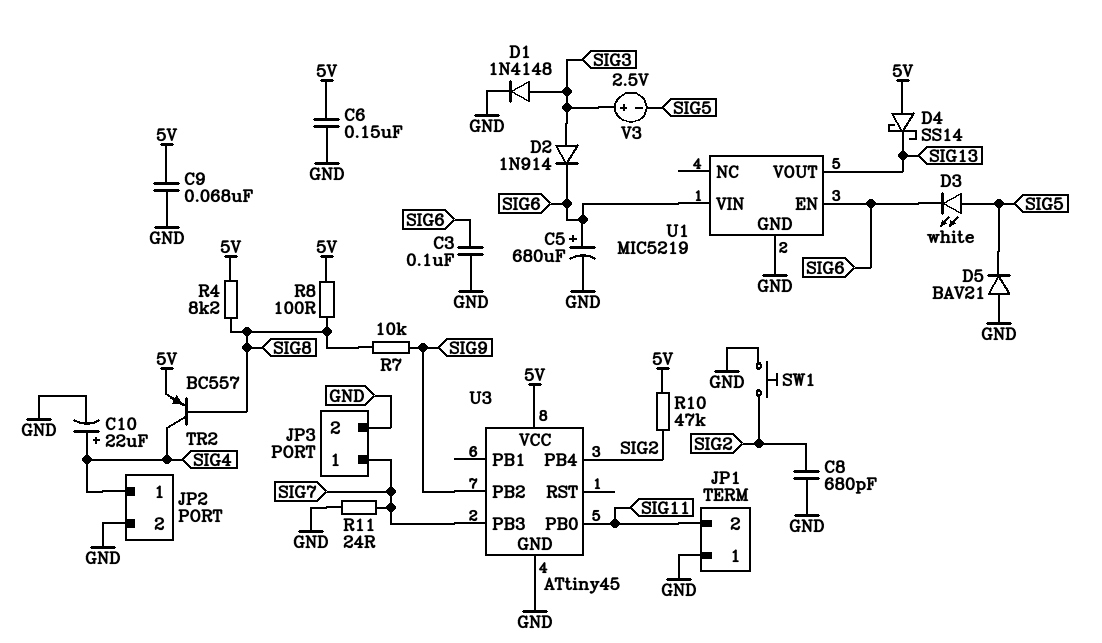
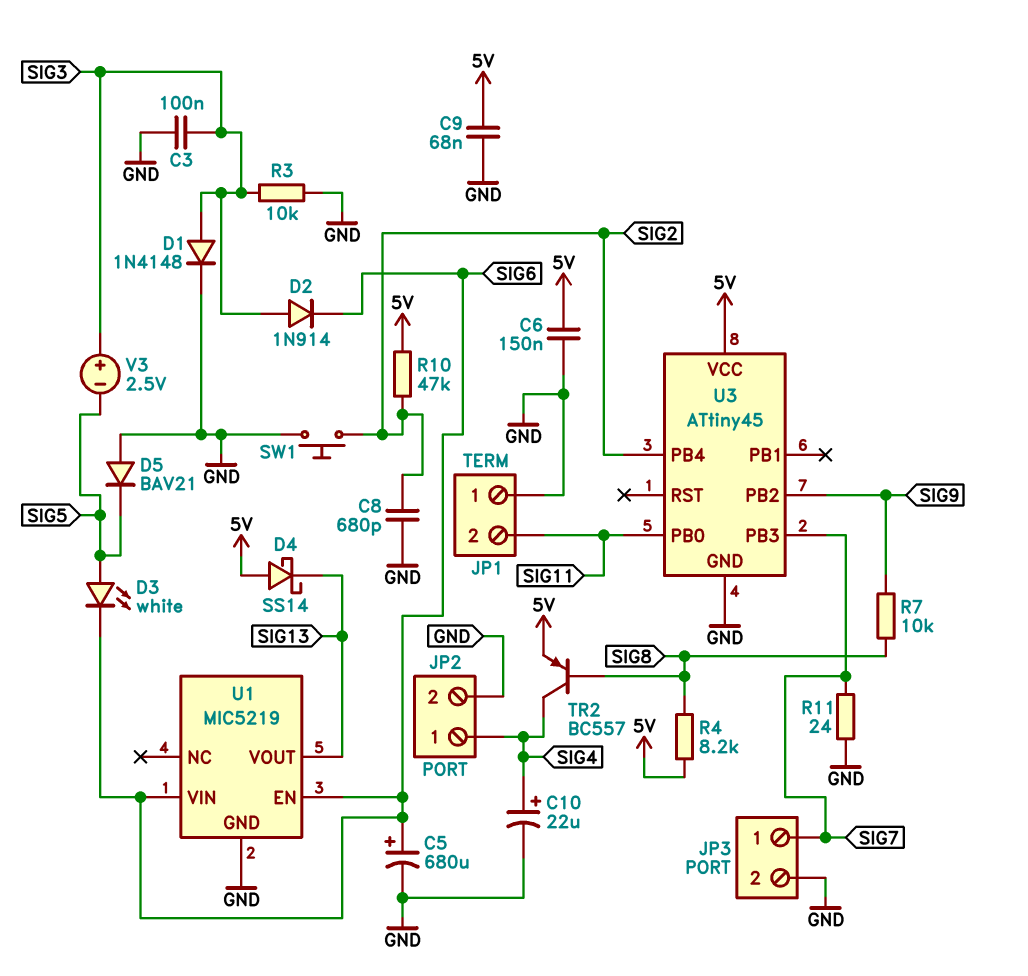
C3: 100nF (GND, SIG6) -> 100nF (GND, SIG3)
R3: none -> 10k (GND, SIG3)
R8: 100 (5V, SIG8) -> none

